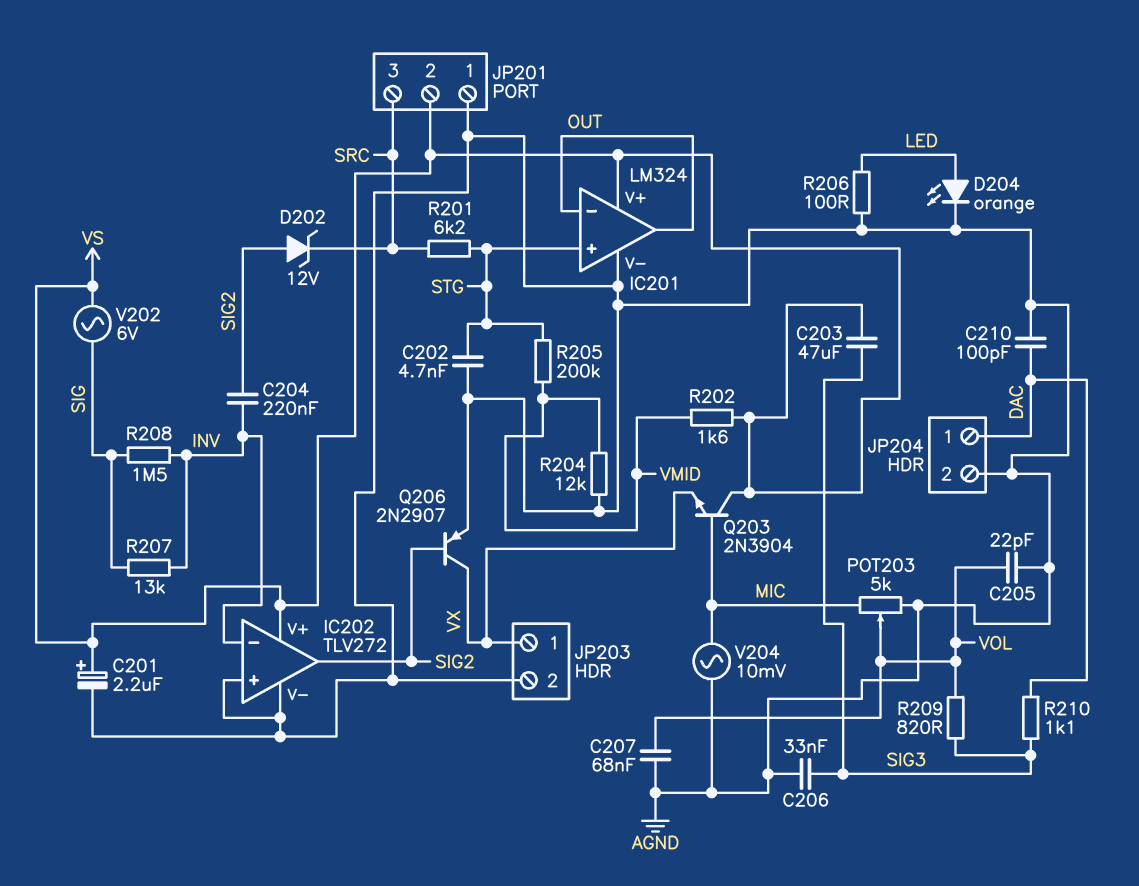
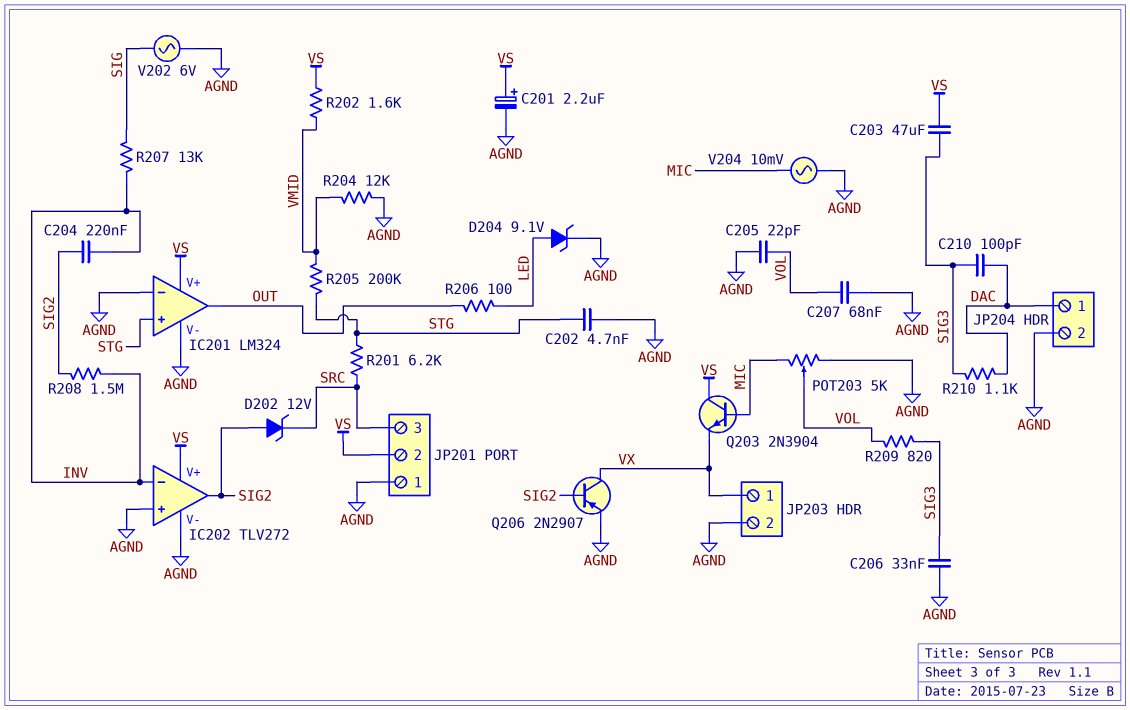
C210: 100pF (AGND, DAC) -> 100pF (DAC, SIG3)
D204: LED orange (A LED, K AGND) -> zener 9.1V (A LED, K AGND)
IC201 pin in-: OUT -> AGND
R206: 100 (AGND, LED) -> 100 (LED, OUT)
R208: 1.5M (INV, SIG) -> 1.5M (INV, SIG2)
V202: AC 6V (SIG, VS) -> AC 6V (AGND, SIG)

